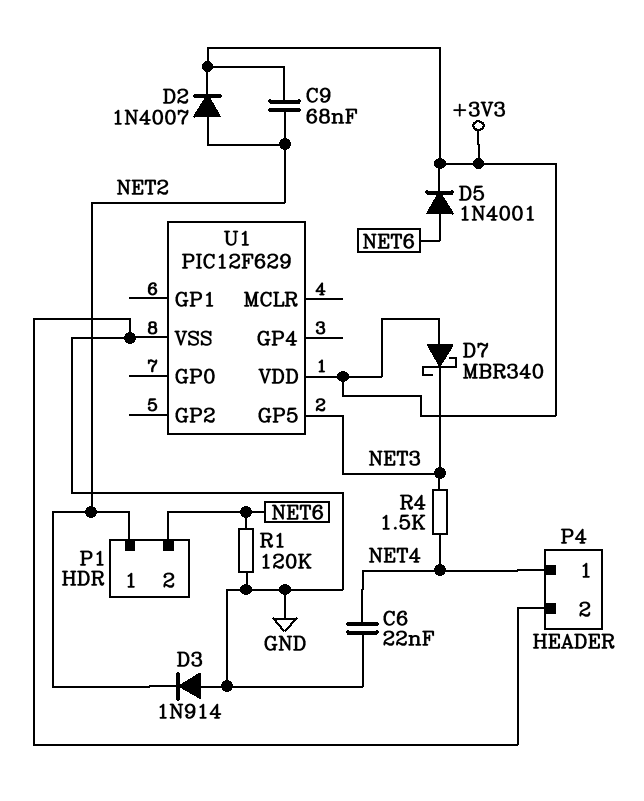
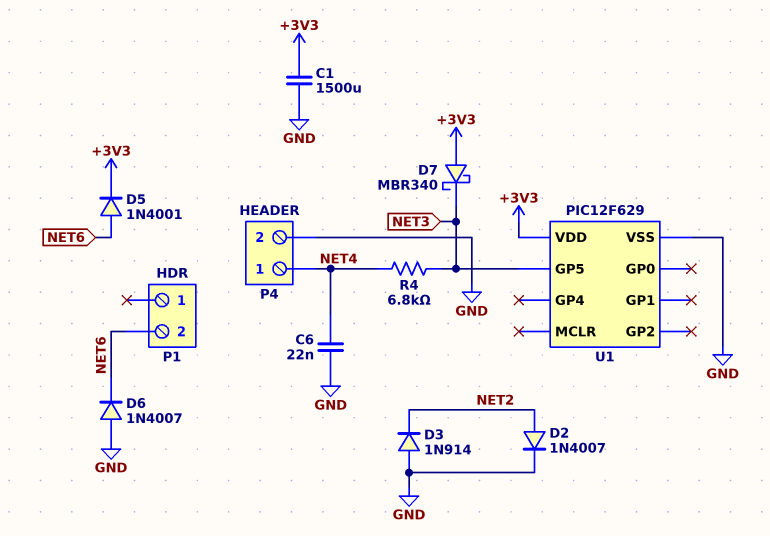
C1: none -> 1500uF (+3V3, GND)
C9: 68nF (+3V3, NET2) -> none
D2: diode 1N4007 (A NET2, K +3V3) -> diode 1N4007 (A NET2, K GND)
D6: none -> diode 1N4007 (A GND, K NET6)
P1 pin 1: NET2 -> none
R1: 120k (GND, NET6) -> none
R4: 1.5k (NET3, NET4) -> 6.8k (NET3, NET4)

